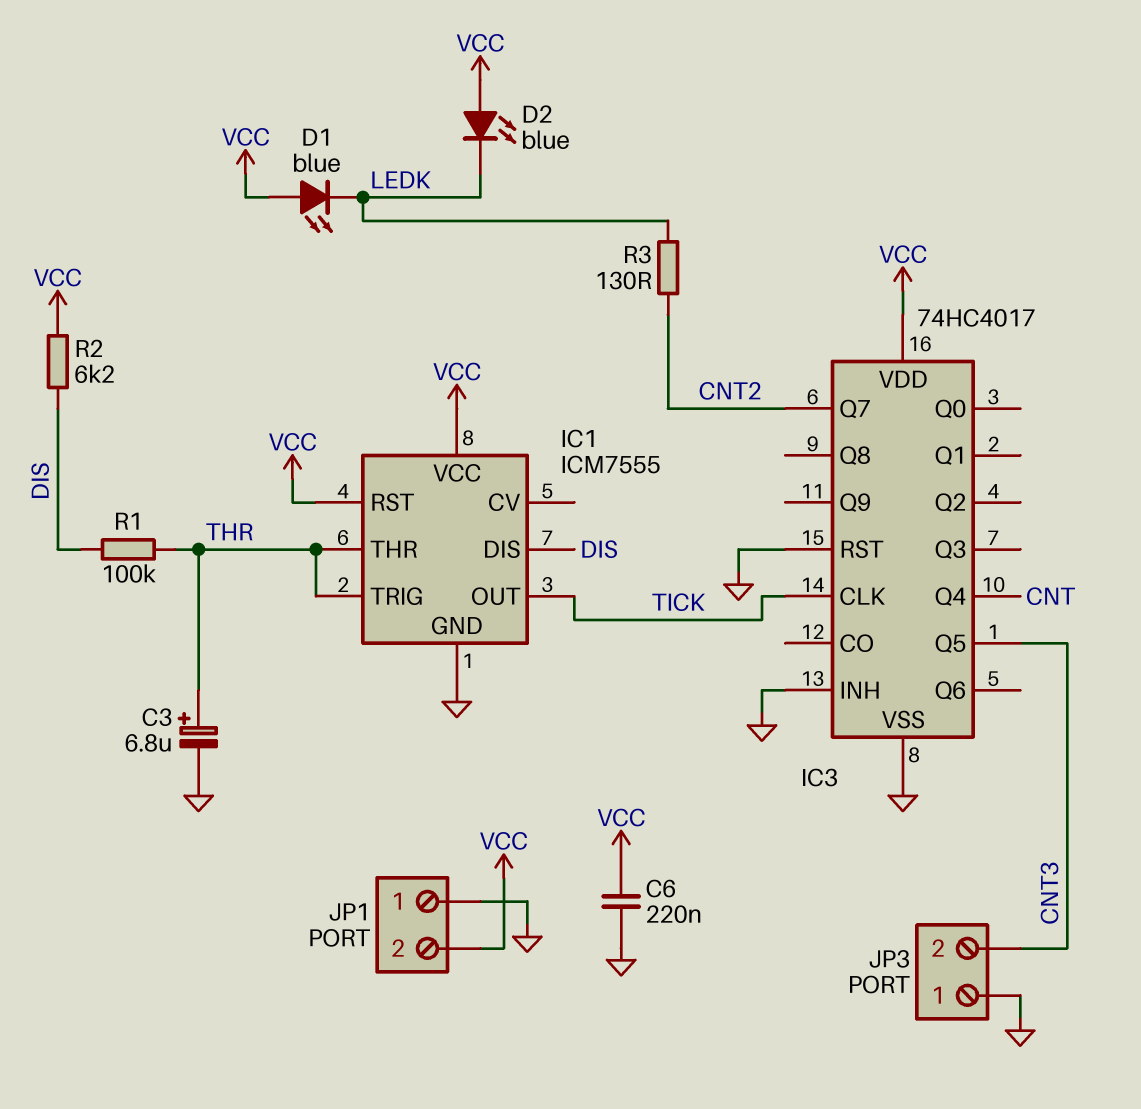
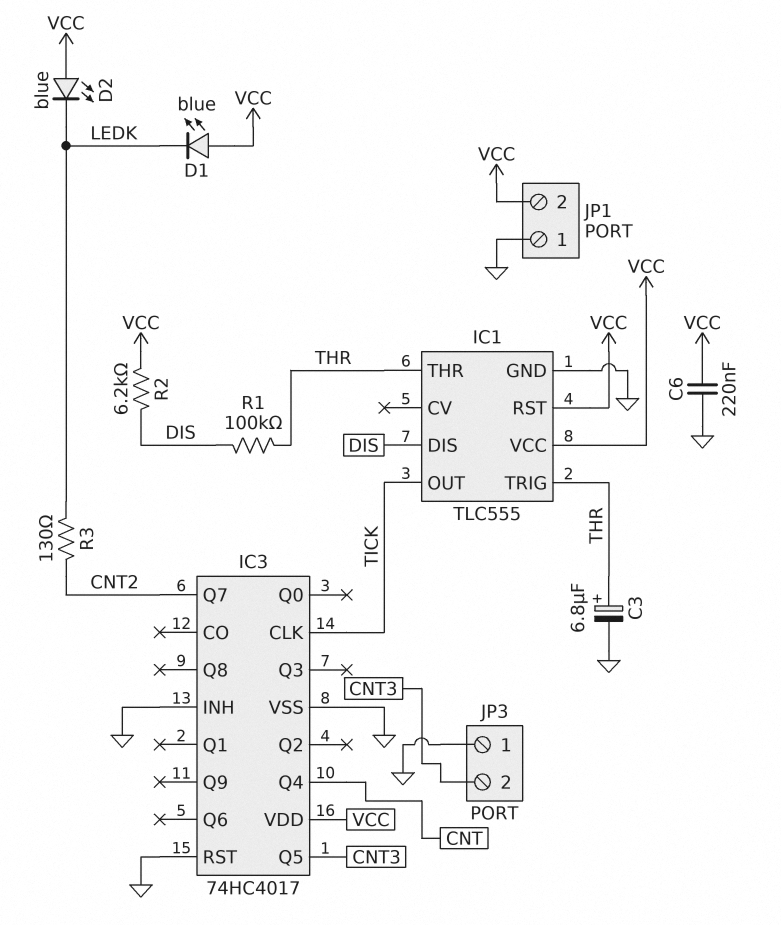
IC1: ICM7555 -> TLC555

